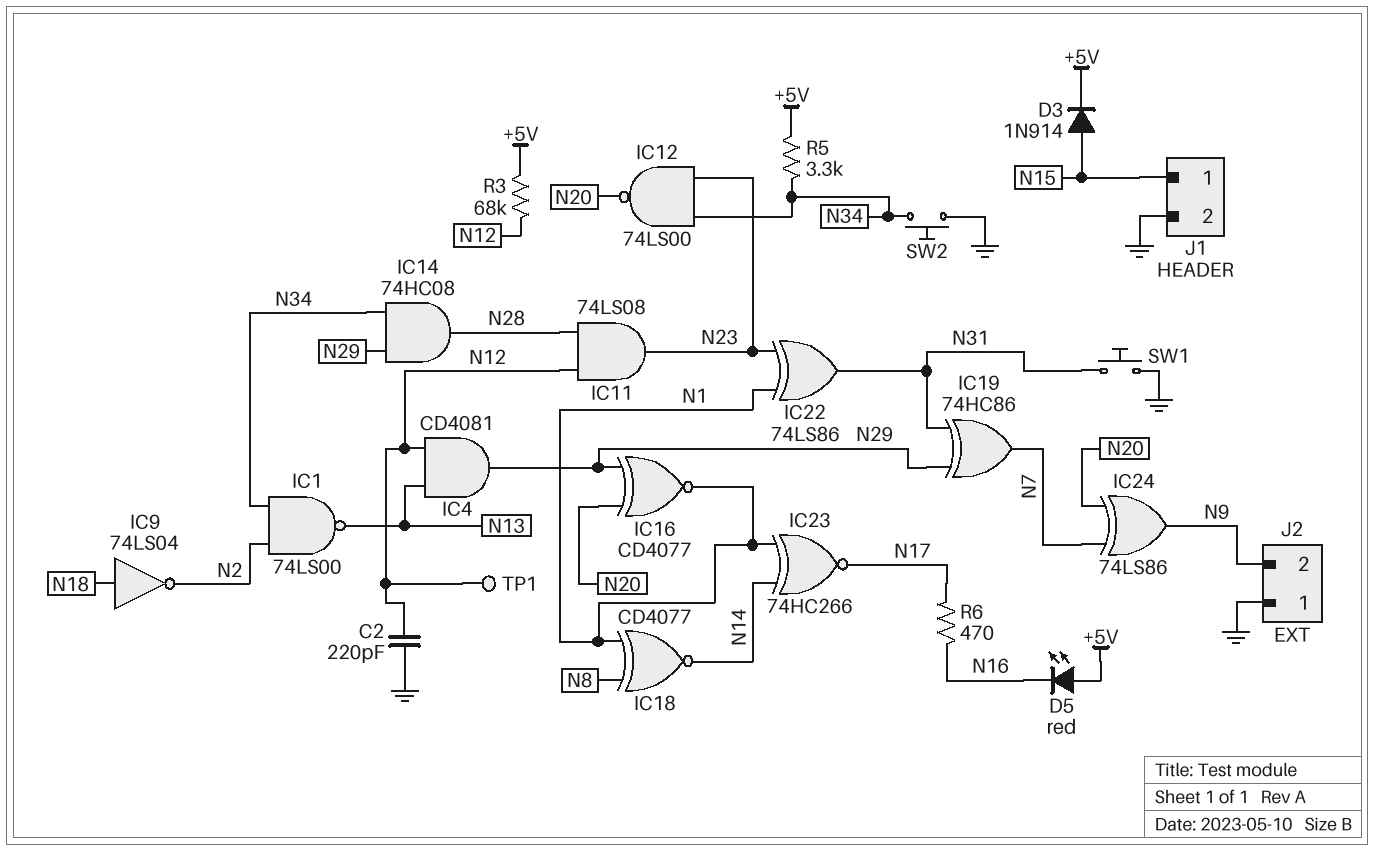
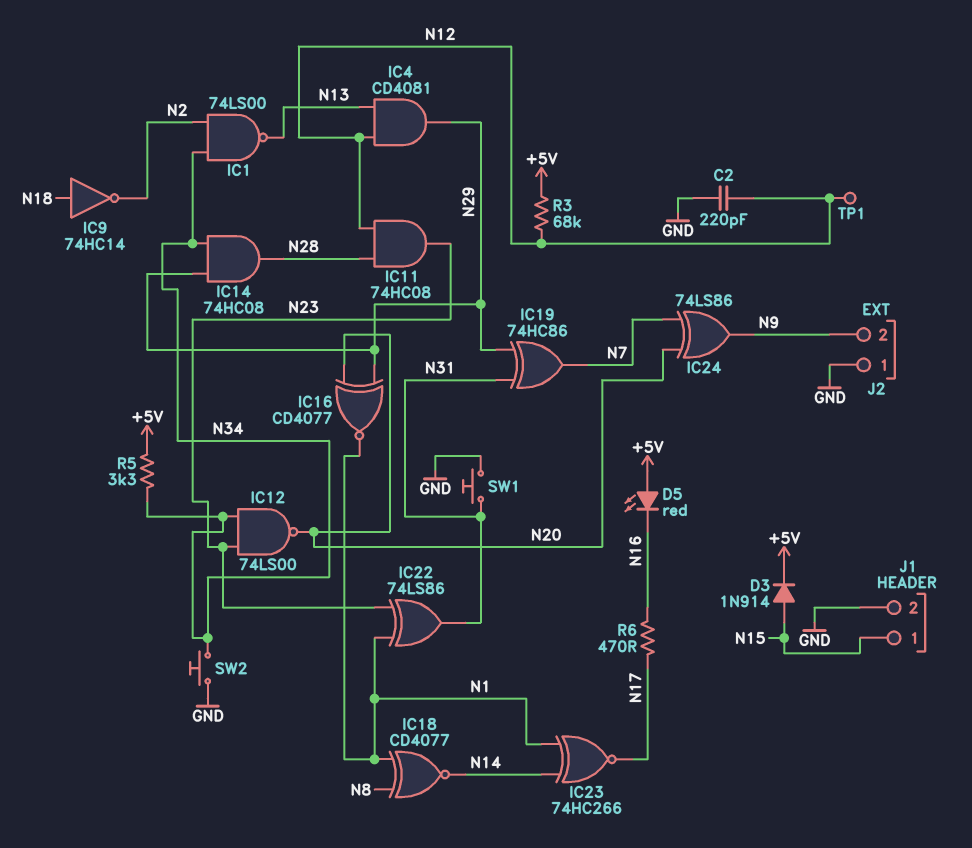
IC9: NOT 74LS04 (in N18, out N2) -> NOT 74HC14 (in N18, out N2)
IC11: AND 74LS08 (in N12, in N28, out N23) -> AND 74HC08 (in N12, in N28, out N23)

